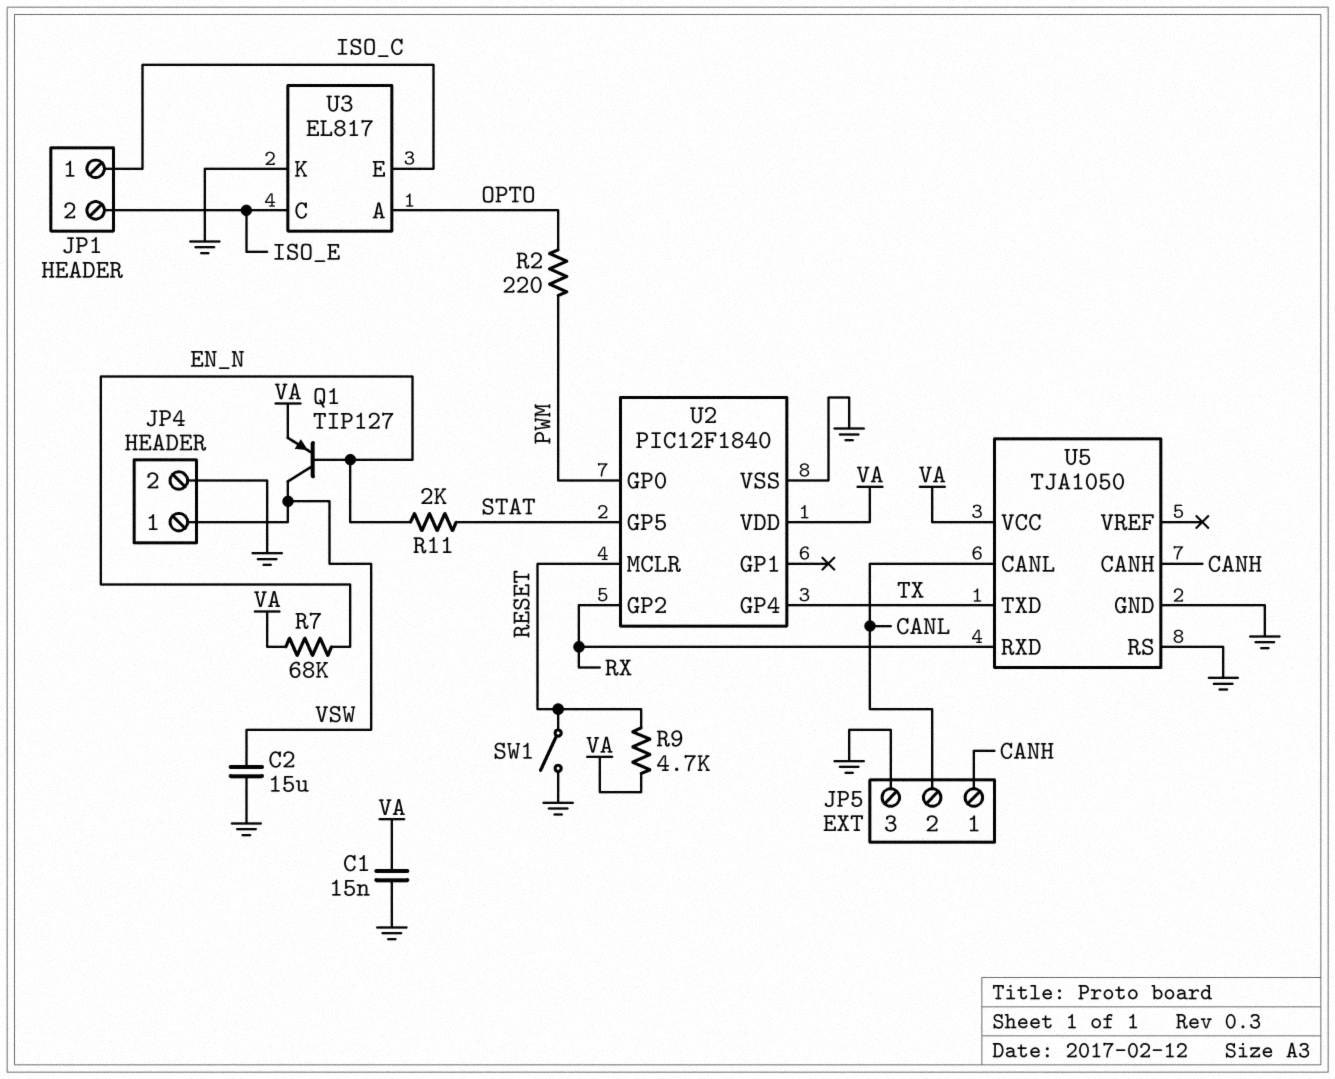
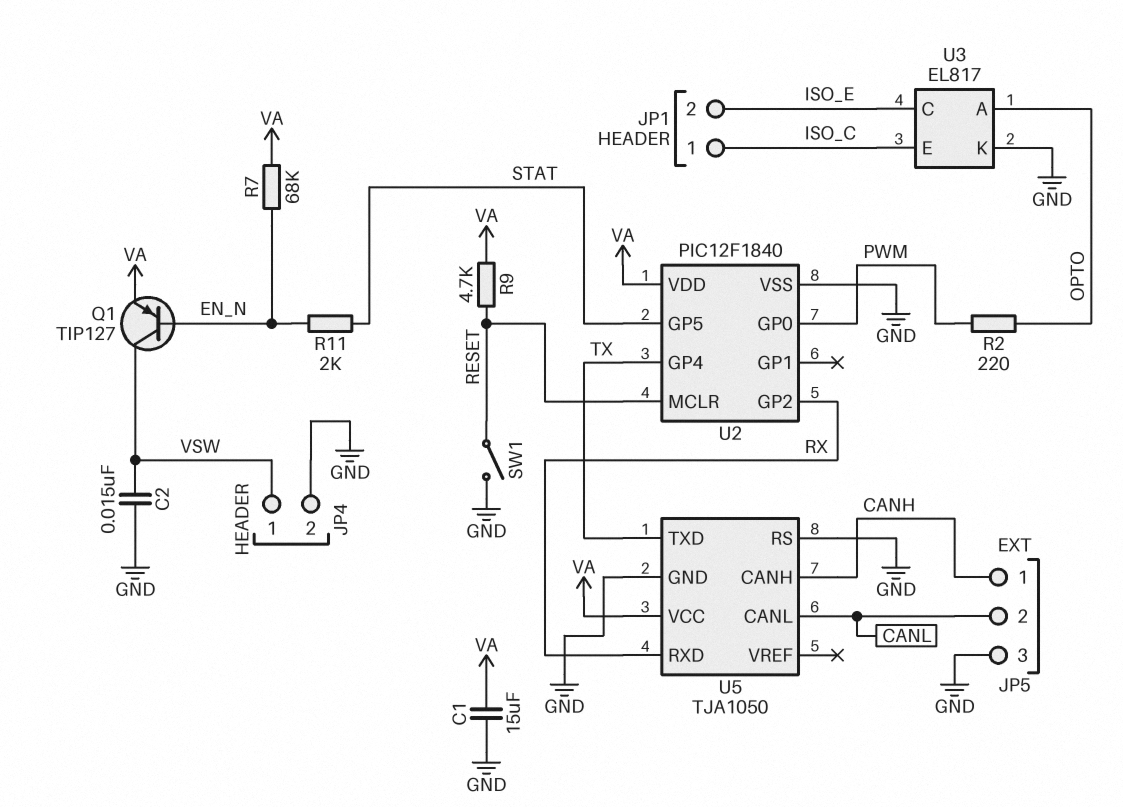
C1: 15nF (GND, VA) -> 15uF (GND, VA)
C2: 15uF (GND, VSW) -> 15nF (GND, VSW)

